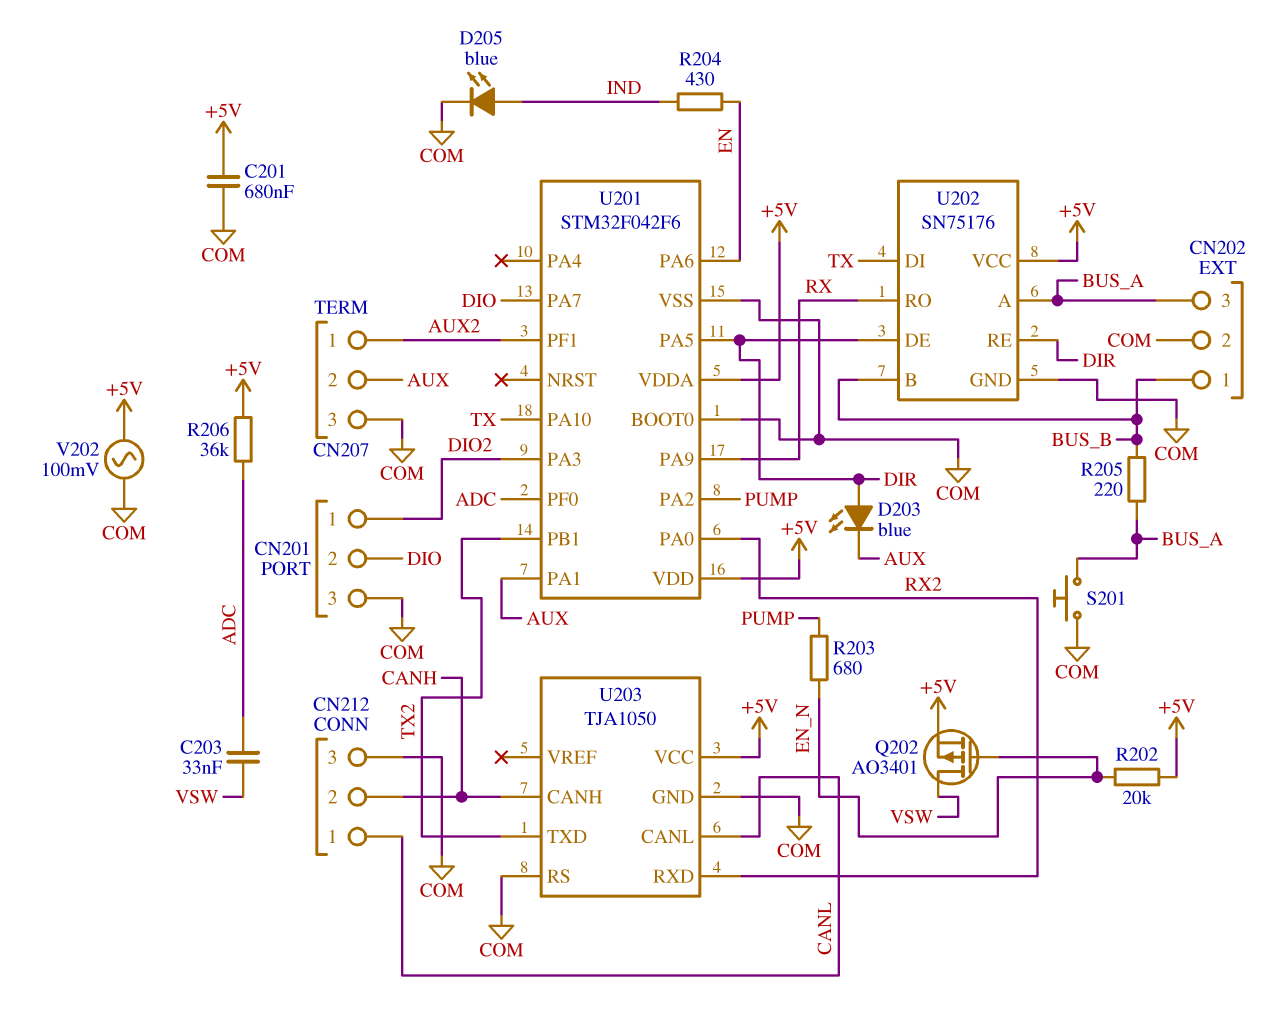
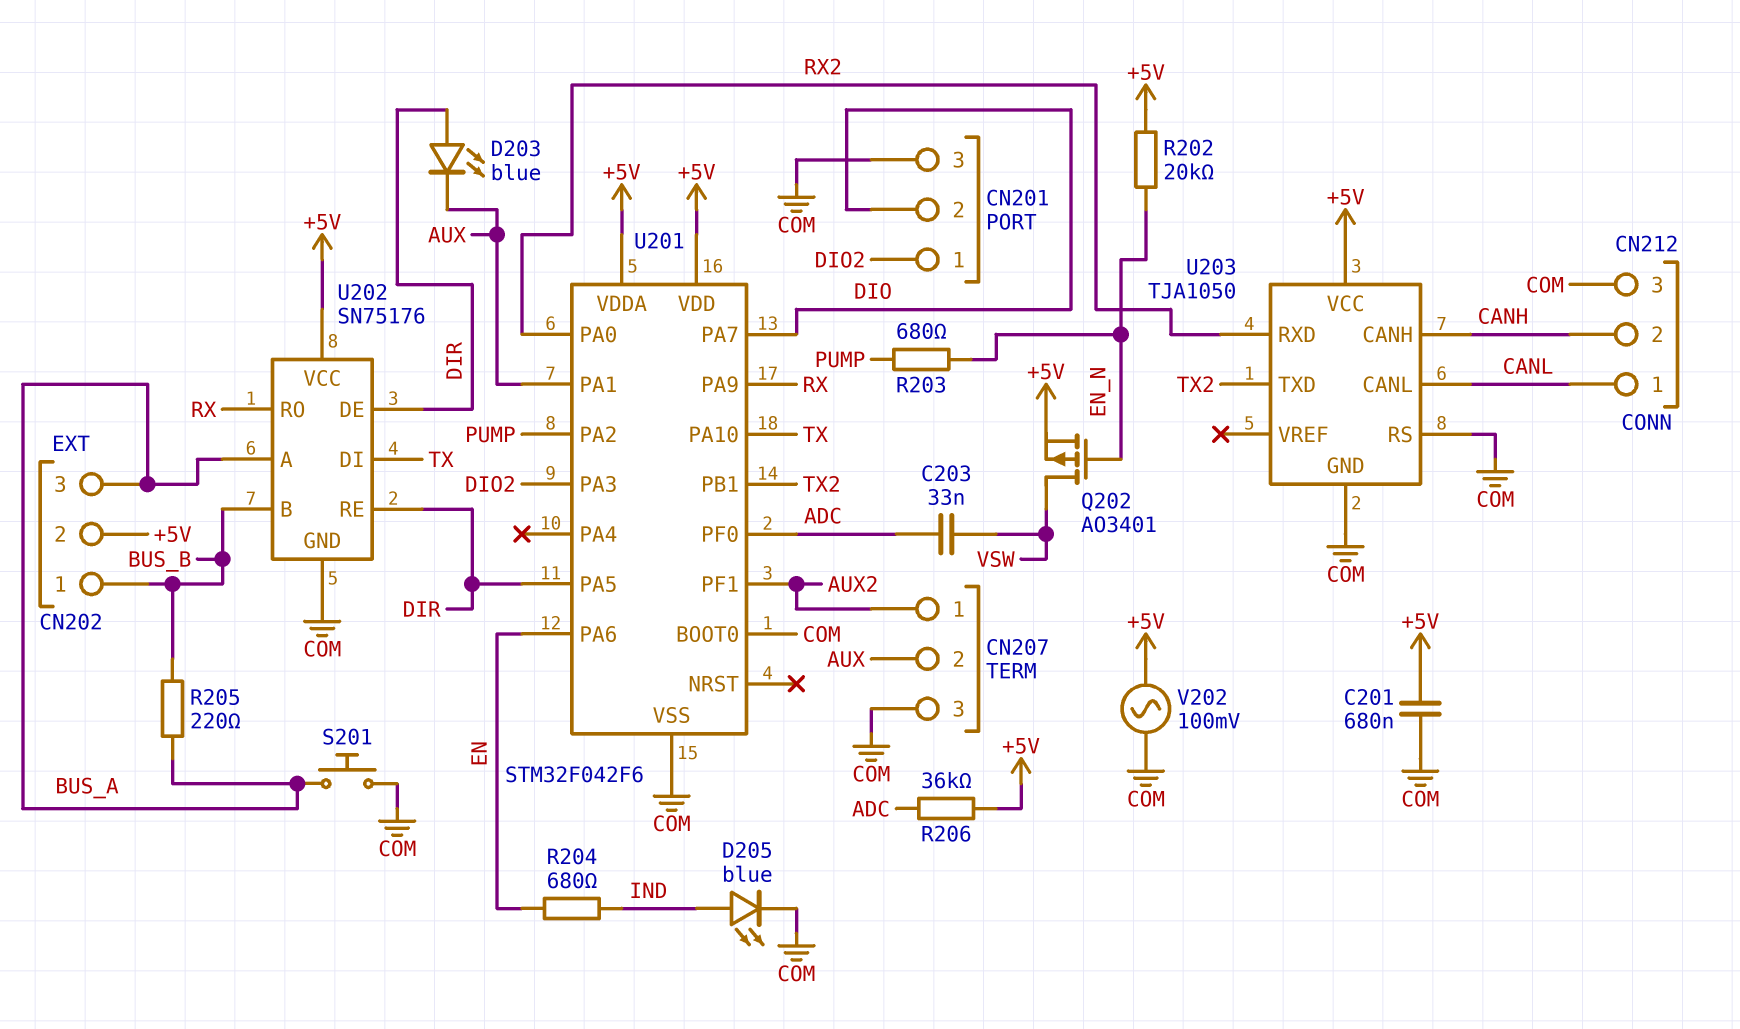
CN202 pin 2: COM -> +5V
R204: 430 (EN, IND) -> 680 (EN, IND)

